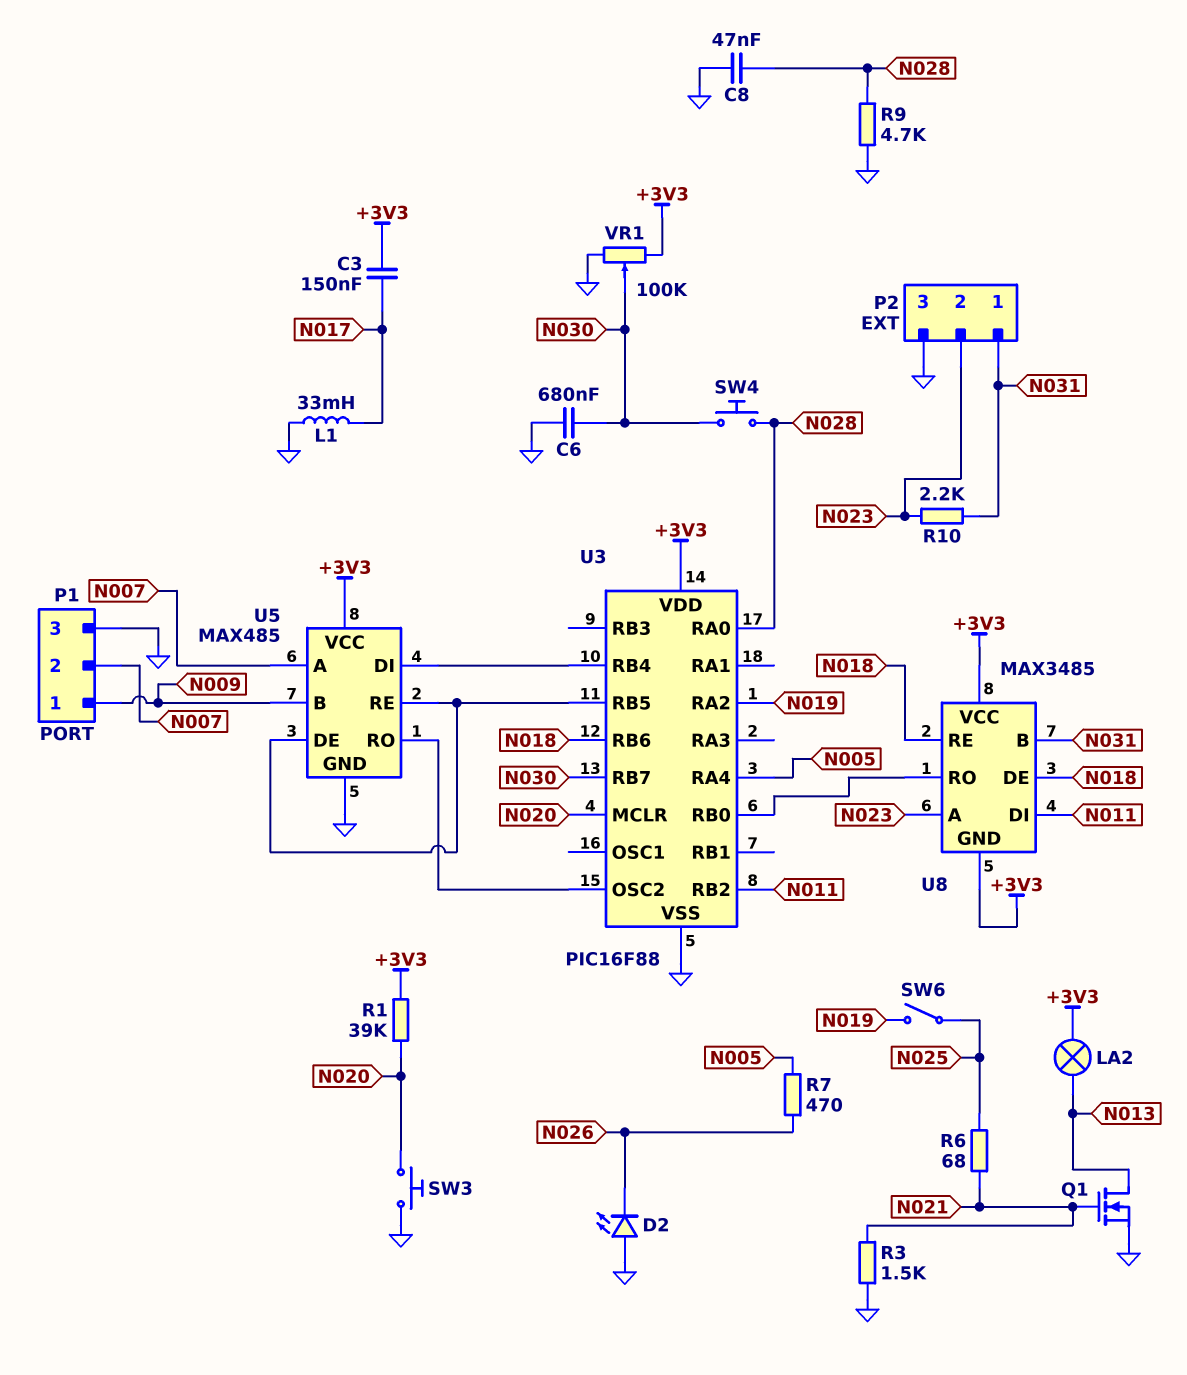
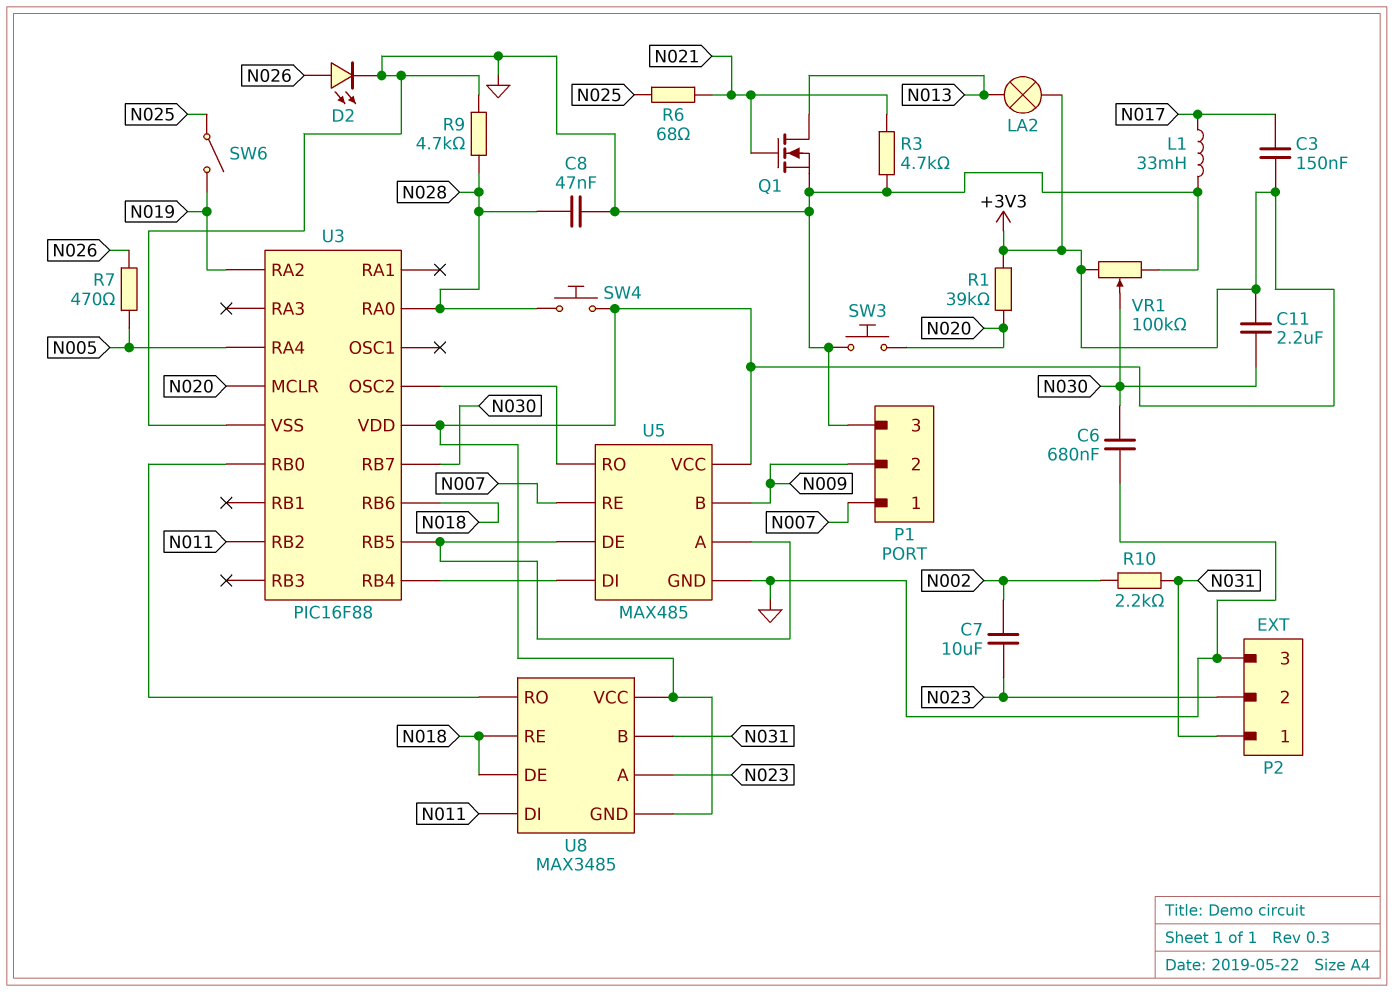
C7: none -> 10uF (N002, N023)
C11: none -> 2.2uF (+3V3, N030)
D2: LED (A GND, K N026) -> LED (A N026, K GND)
P1 pin 1: N009 -> N007
P1 pin 2: N007 -> N009
R3: 1.5k (GND, N021) -> 4.7k (GND, N021)
R10: 2.2k (N023, N031) -> 2.2k (N002, N031)
SW4: button (N028, N030) -> button (+3V3, N028)
U5 pin A: N007 -> U3/RB5
U5 pin RE: U3/RB5 -> N007

